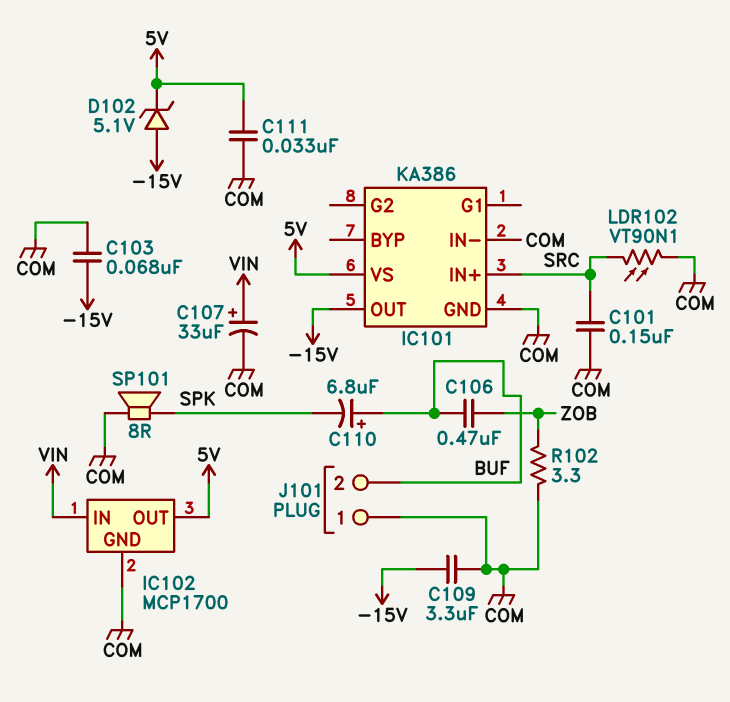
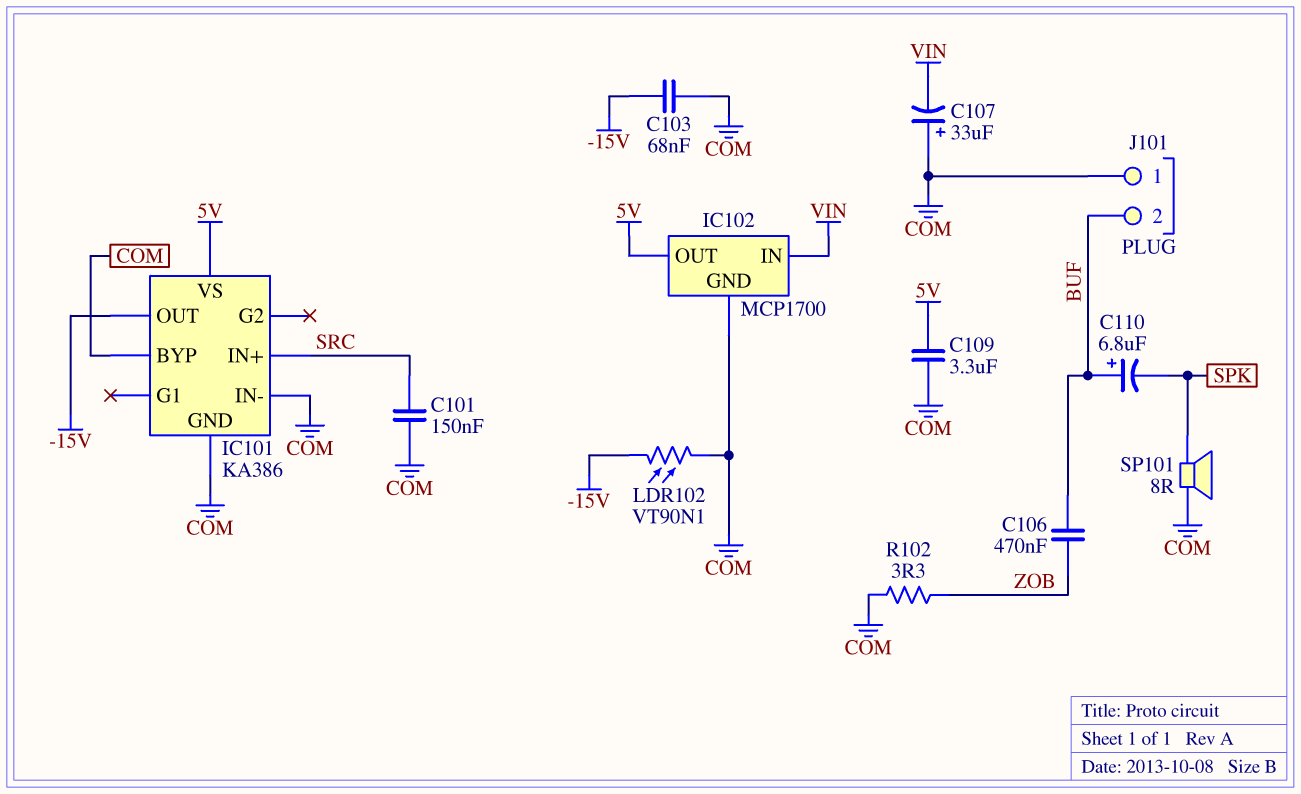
C107: 33uF (plus VIN, minus COM) -> 33uF (plus COM, minus VIN)
C109: 3.3uF (-15V, COM) -> 3.3uF (5V, COM)
C111: 33nF (5V, COM) -> none
D102: zener 5.1V (A -15V, K 5V) -> none
IC101 pin BYP: none -> COM
LDR102: VT90N1 (COM, SRC) -> VT90N1 (-15V, COM)

